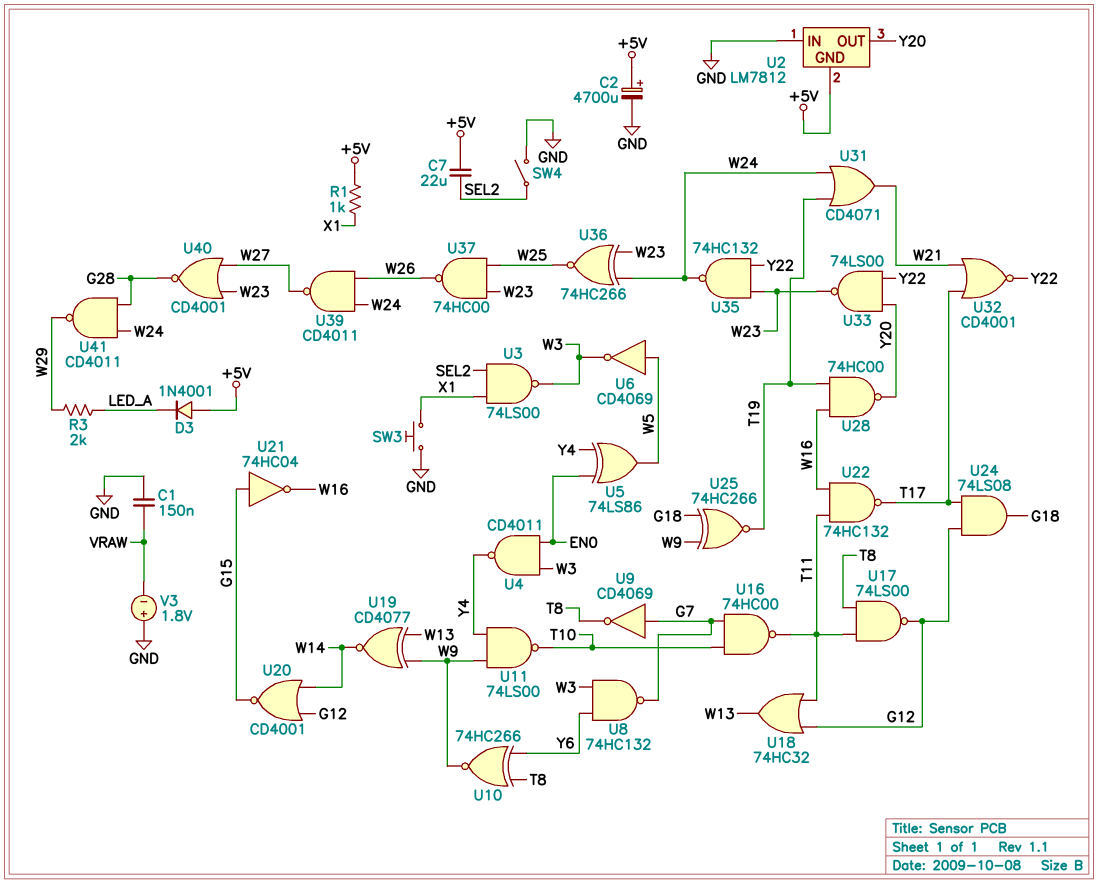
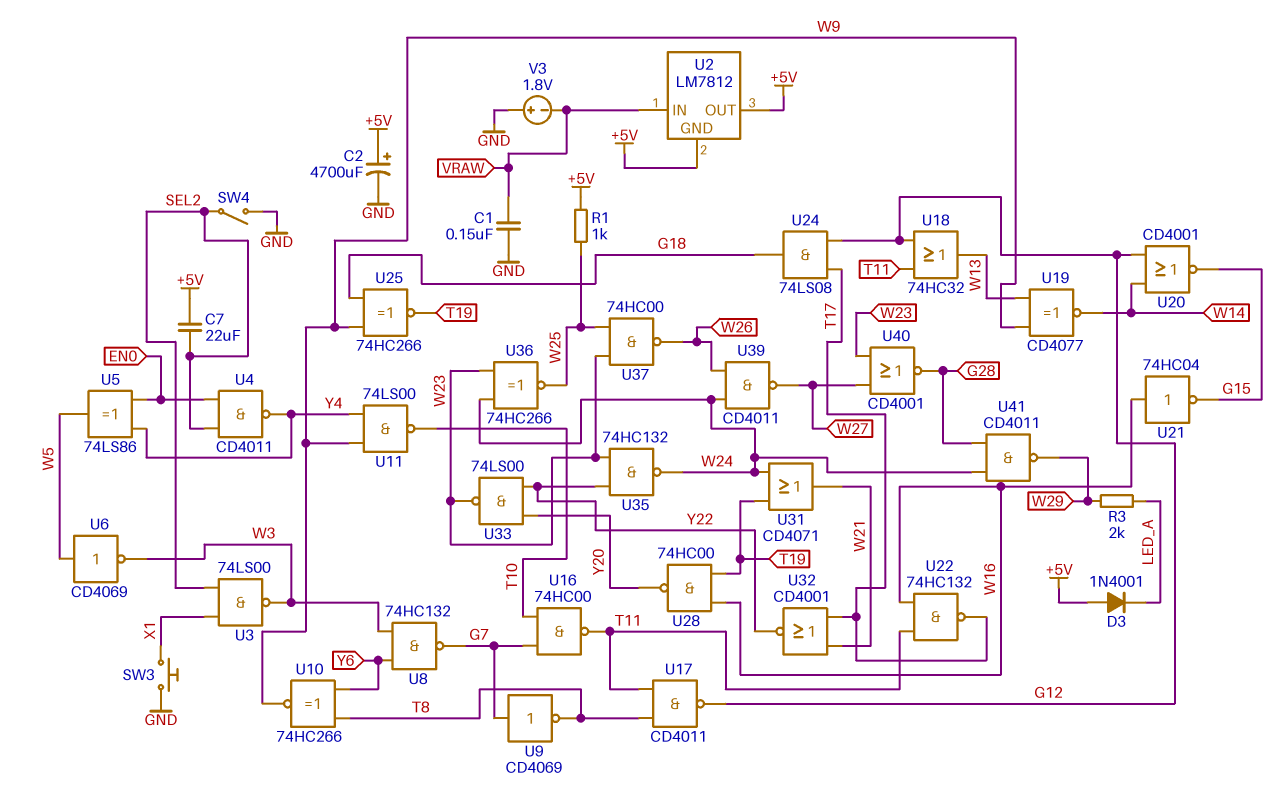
R1: 1k (+5V, X1) -> 1k (+5V, W25)
U2 pin IN: GND -> VRAW
U2 pin OUT: Y20 -> +5V
U4: NAND CD4011 (in EN0, in W3, out Y4) -> NAND CD4011 (in EN0, in SEL2, out Y4)
U17: NAND 74LS00 (in T8, in T11, out G12) -> NAND CD4011 (in T8, in T11, out G12)
U21: NOT 74HC04 (in G15, out W16) -> NOT 74HC04 (in W16, out G15)

